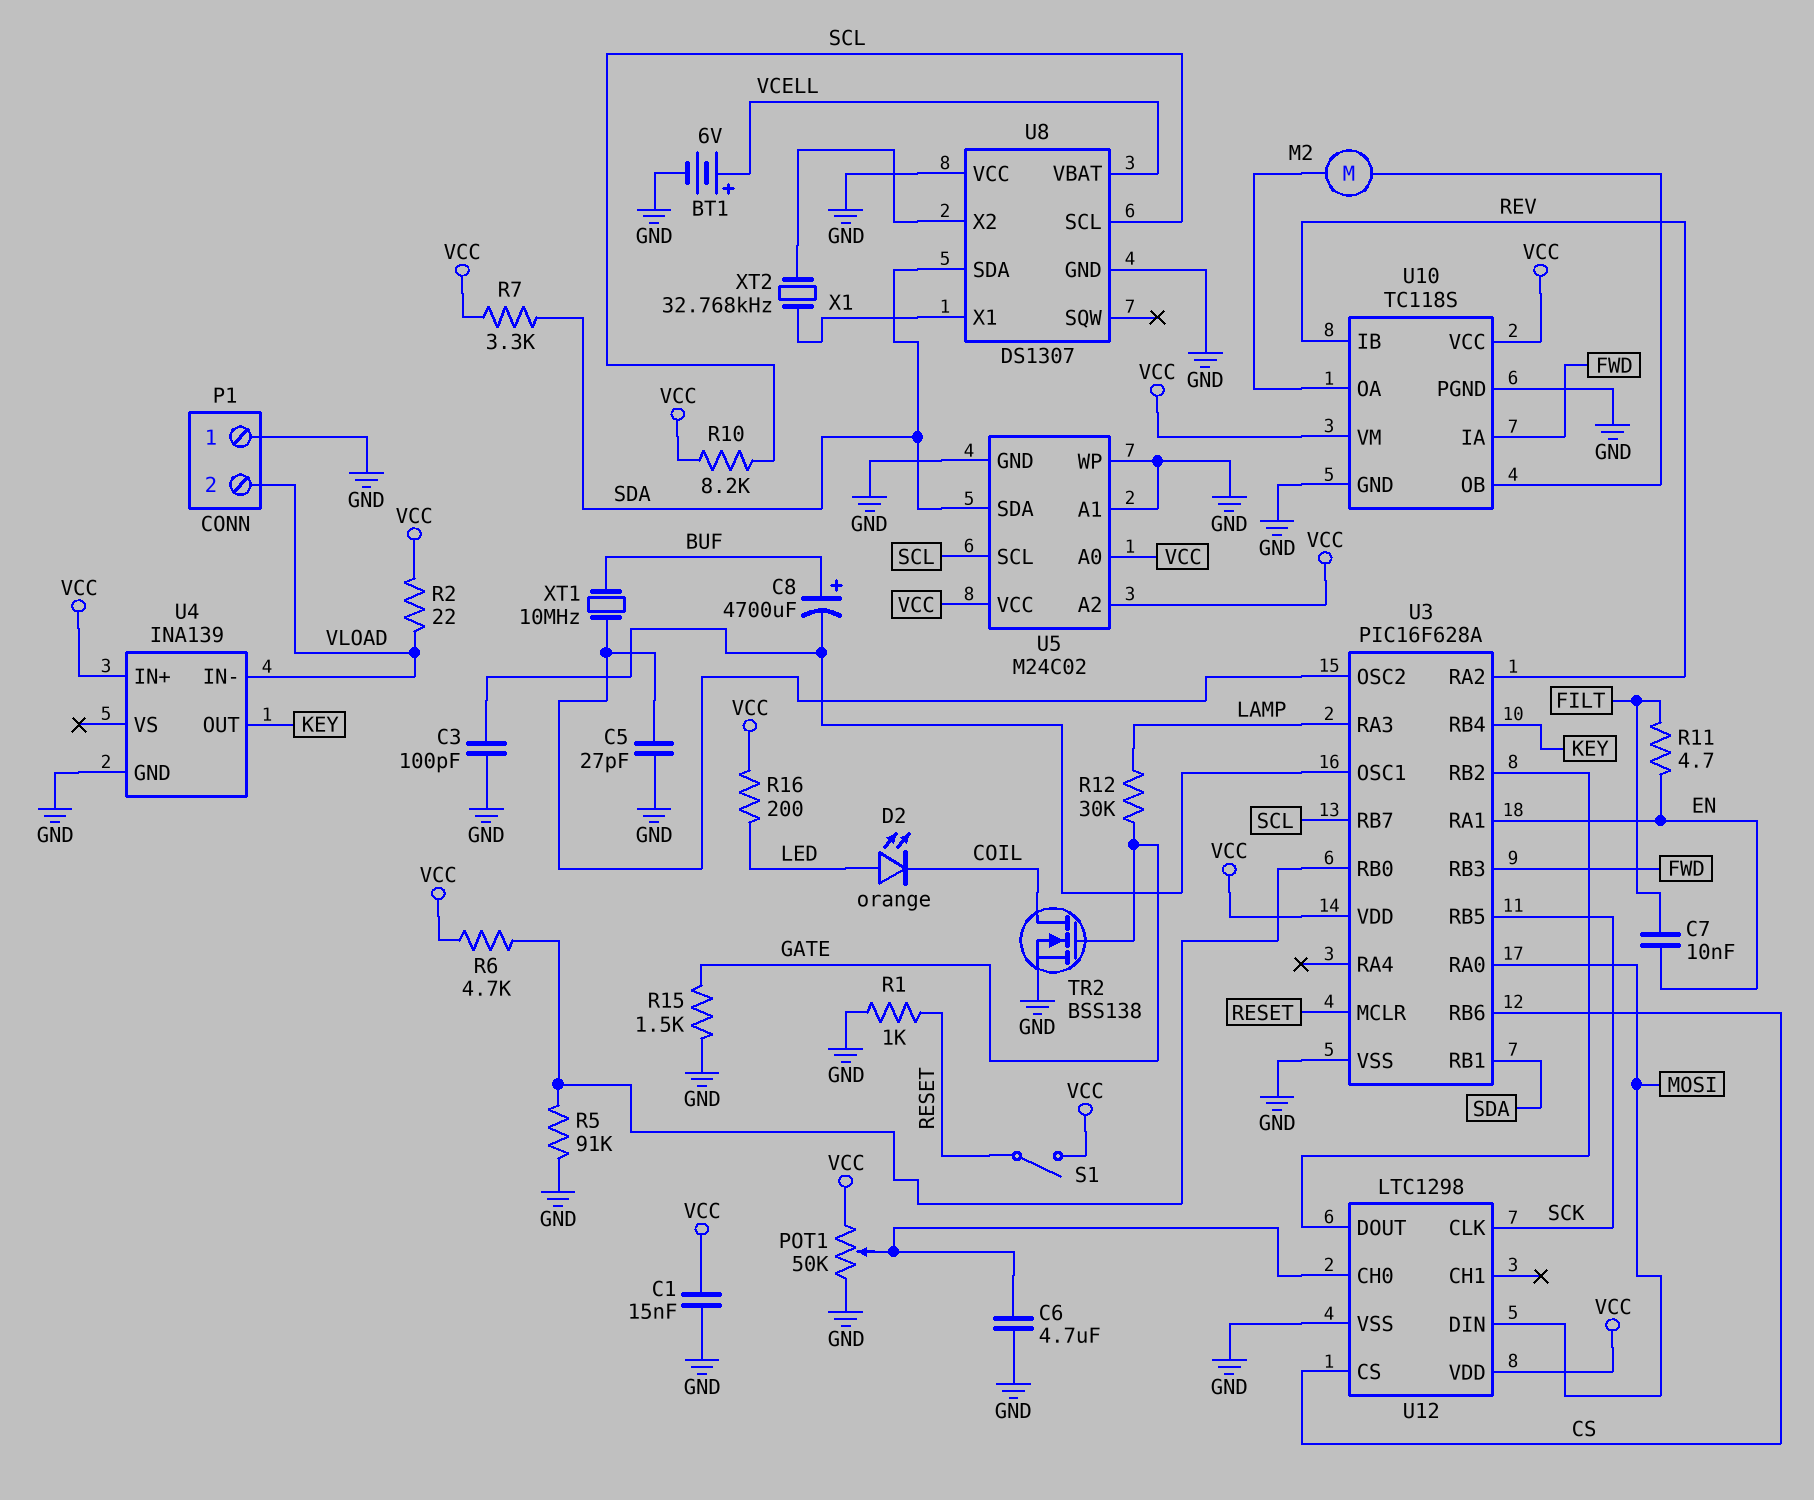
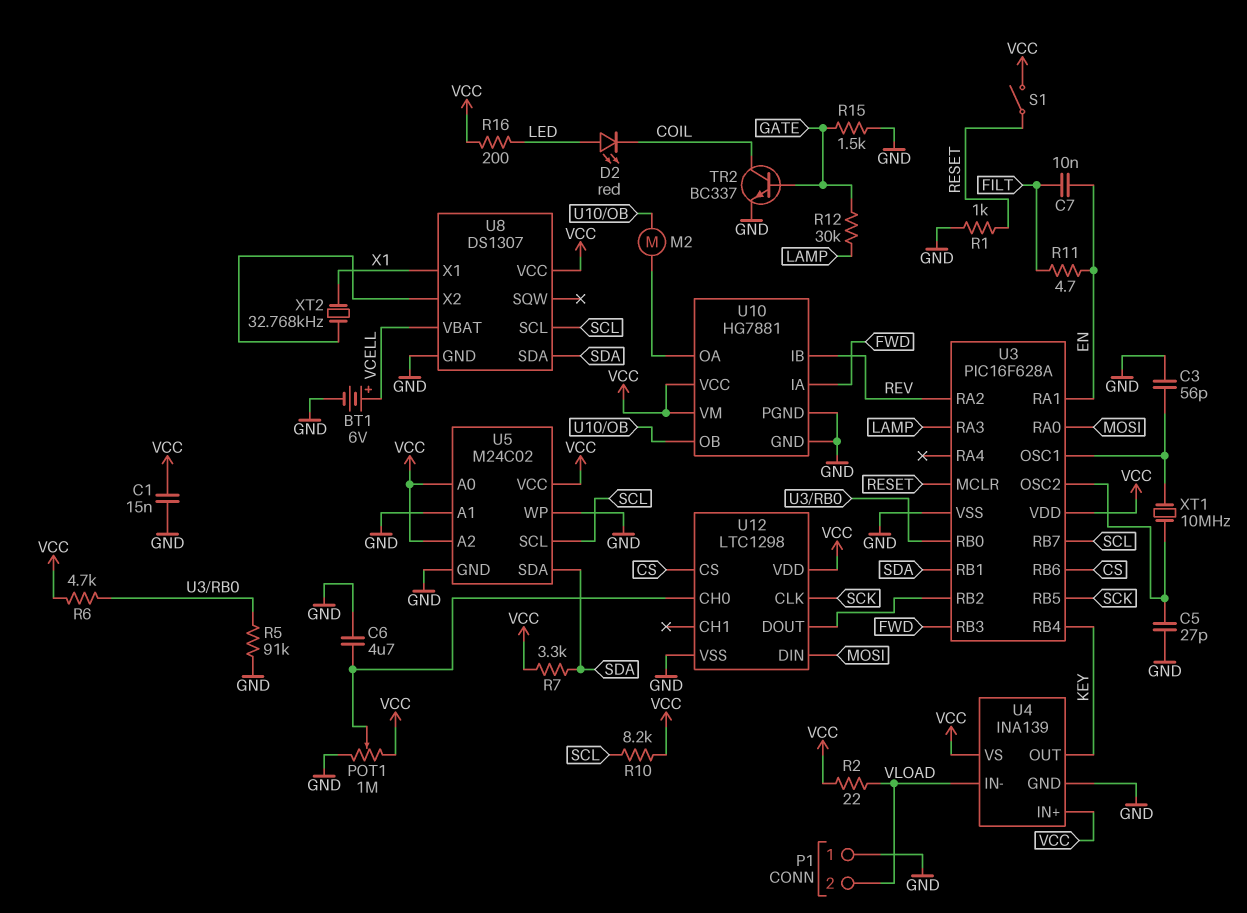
C3: 100pF (GND, U3/OSC1) -> 56pF (GND, U3/OSC1)
C8: 4700uF (plus BUF, minus U3/OSC1) -> none
D2: LED orange (A LED, K COIL) -> LED red (A LED, K COIL)
POT1: 50k (GND, VCC, wiper U12/CH0) -> 1M (GND, VCC, wiper U12/CH0)
TR2: NMOS BSS138 (G GATE, D COIL, S GND) -> NPN BC337 (B GATE, C COIL, E GND)
U4 pin VS: none -> VCC
U8 pin VCC: GND -> VCC
U10: TC118S -> HG7881
XT1: 10MHz (BUF, U3/OSC2) -> 10MHz (U3/OSC1, U3/OSC2)

